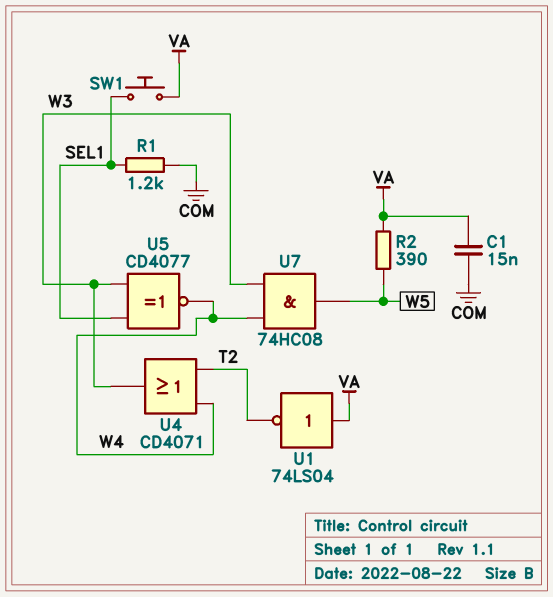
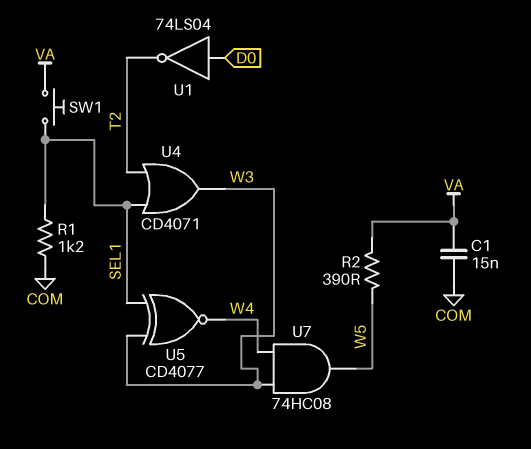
U1: NOT 74LS04 (in VA, out T2) -> NOT 74LS04 (in D0, out T2)
U4: OR CD4071 (in T2, in W4, out W3) -> OR CD4071 (in SEL1, in T2, out W3)

